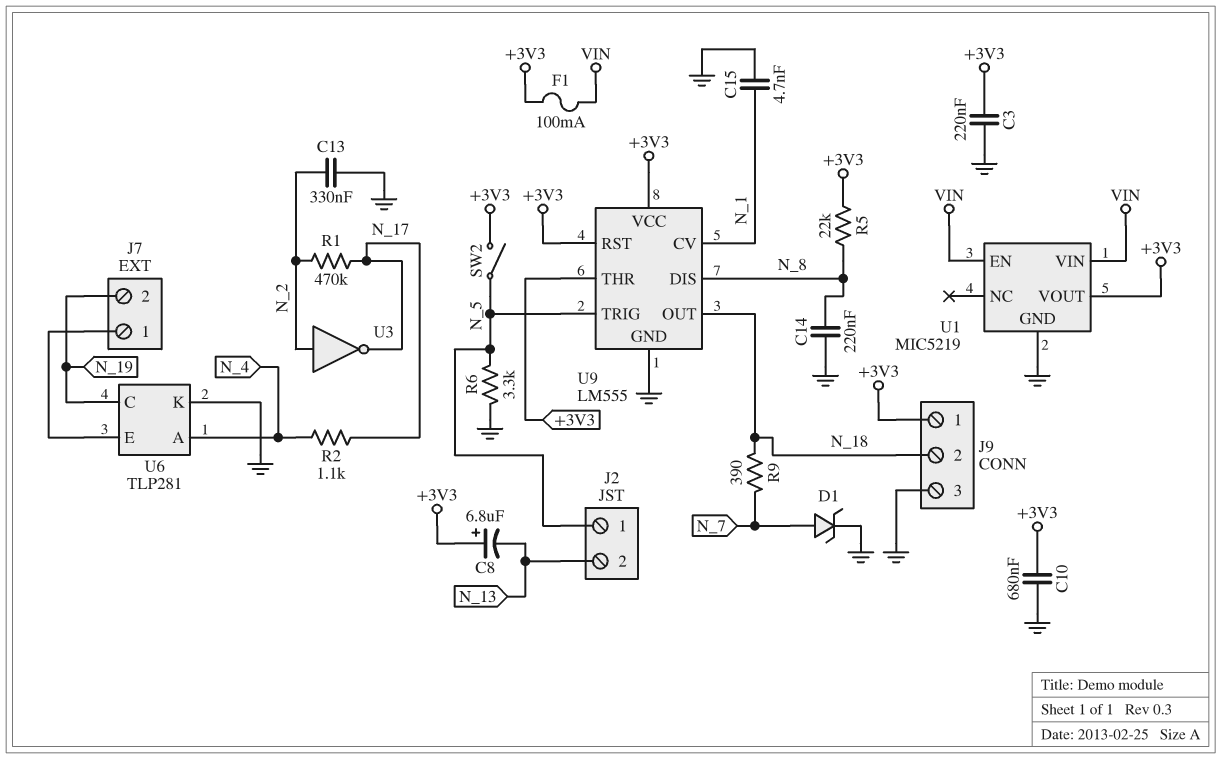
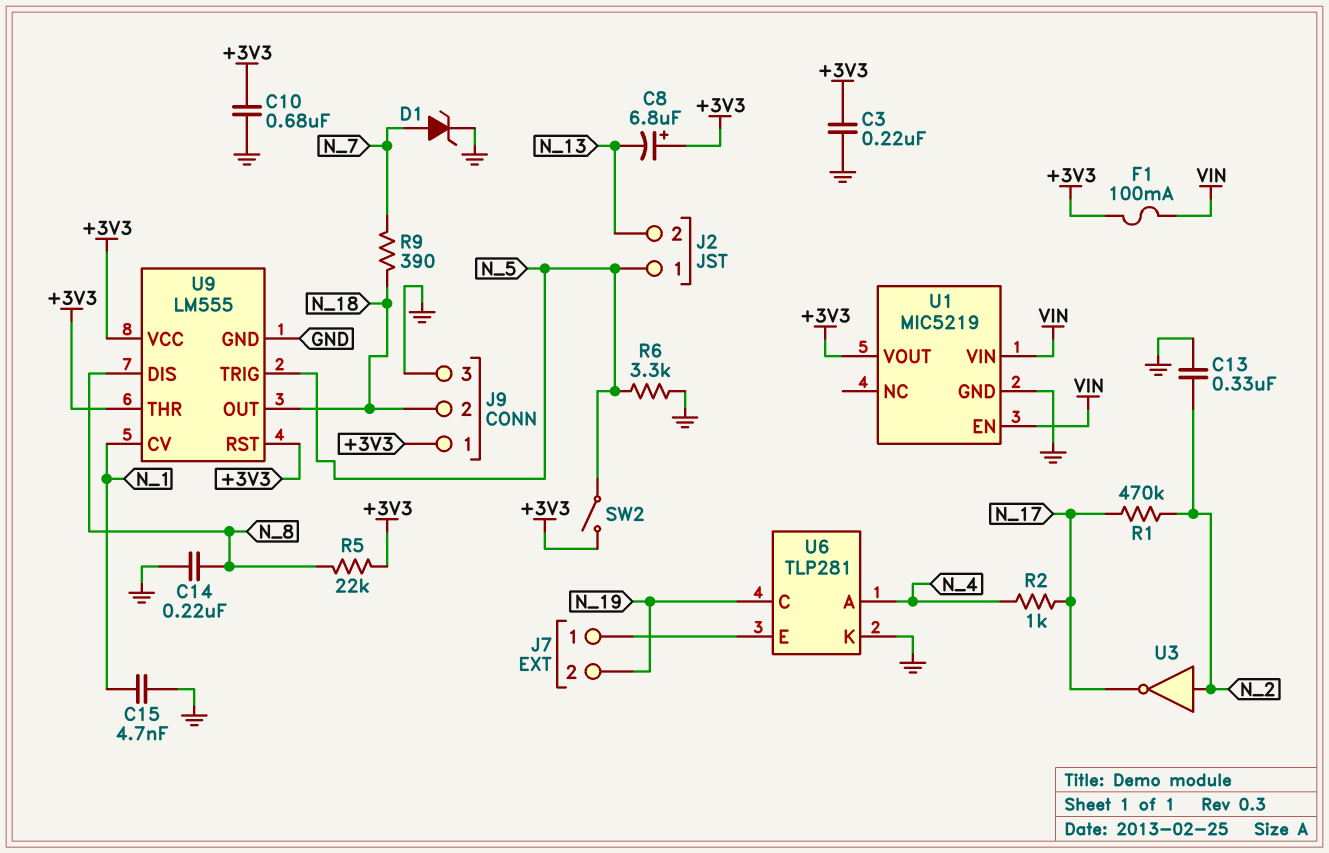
R2: 1.1k (N_4, N_17) -> 1k (N_4, N_17)

